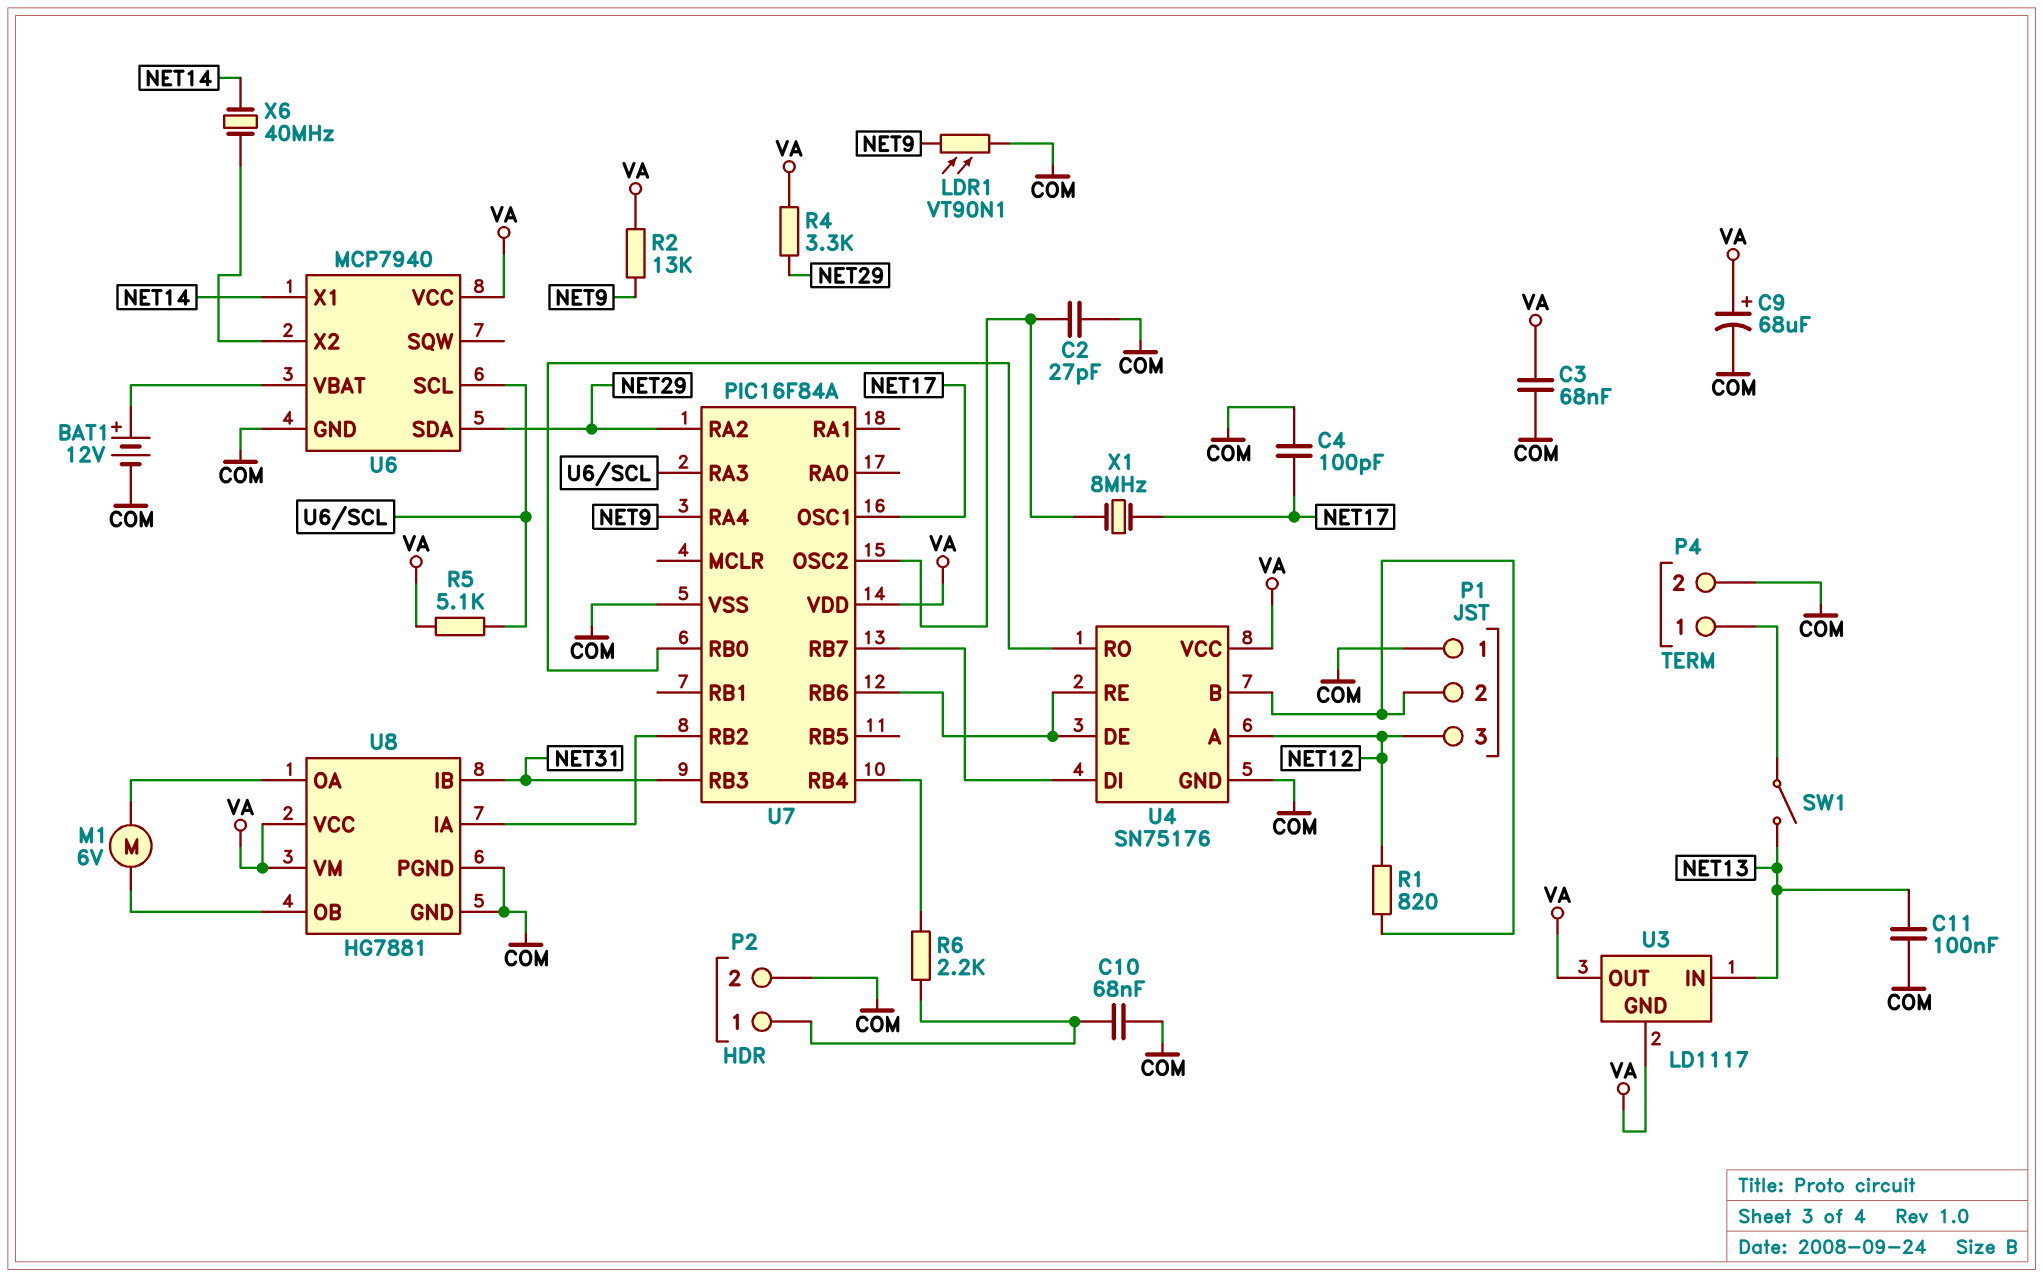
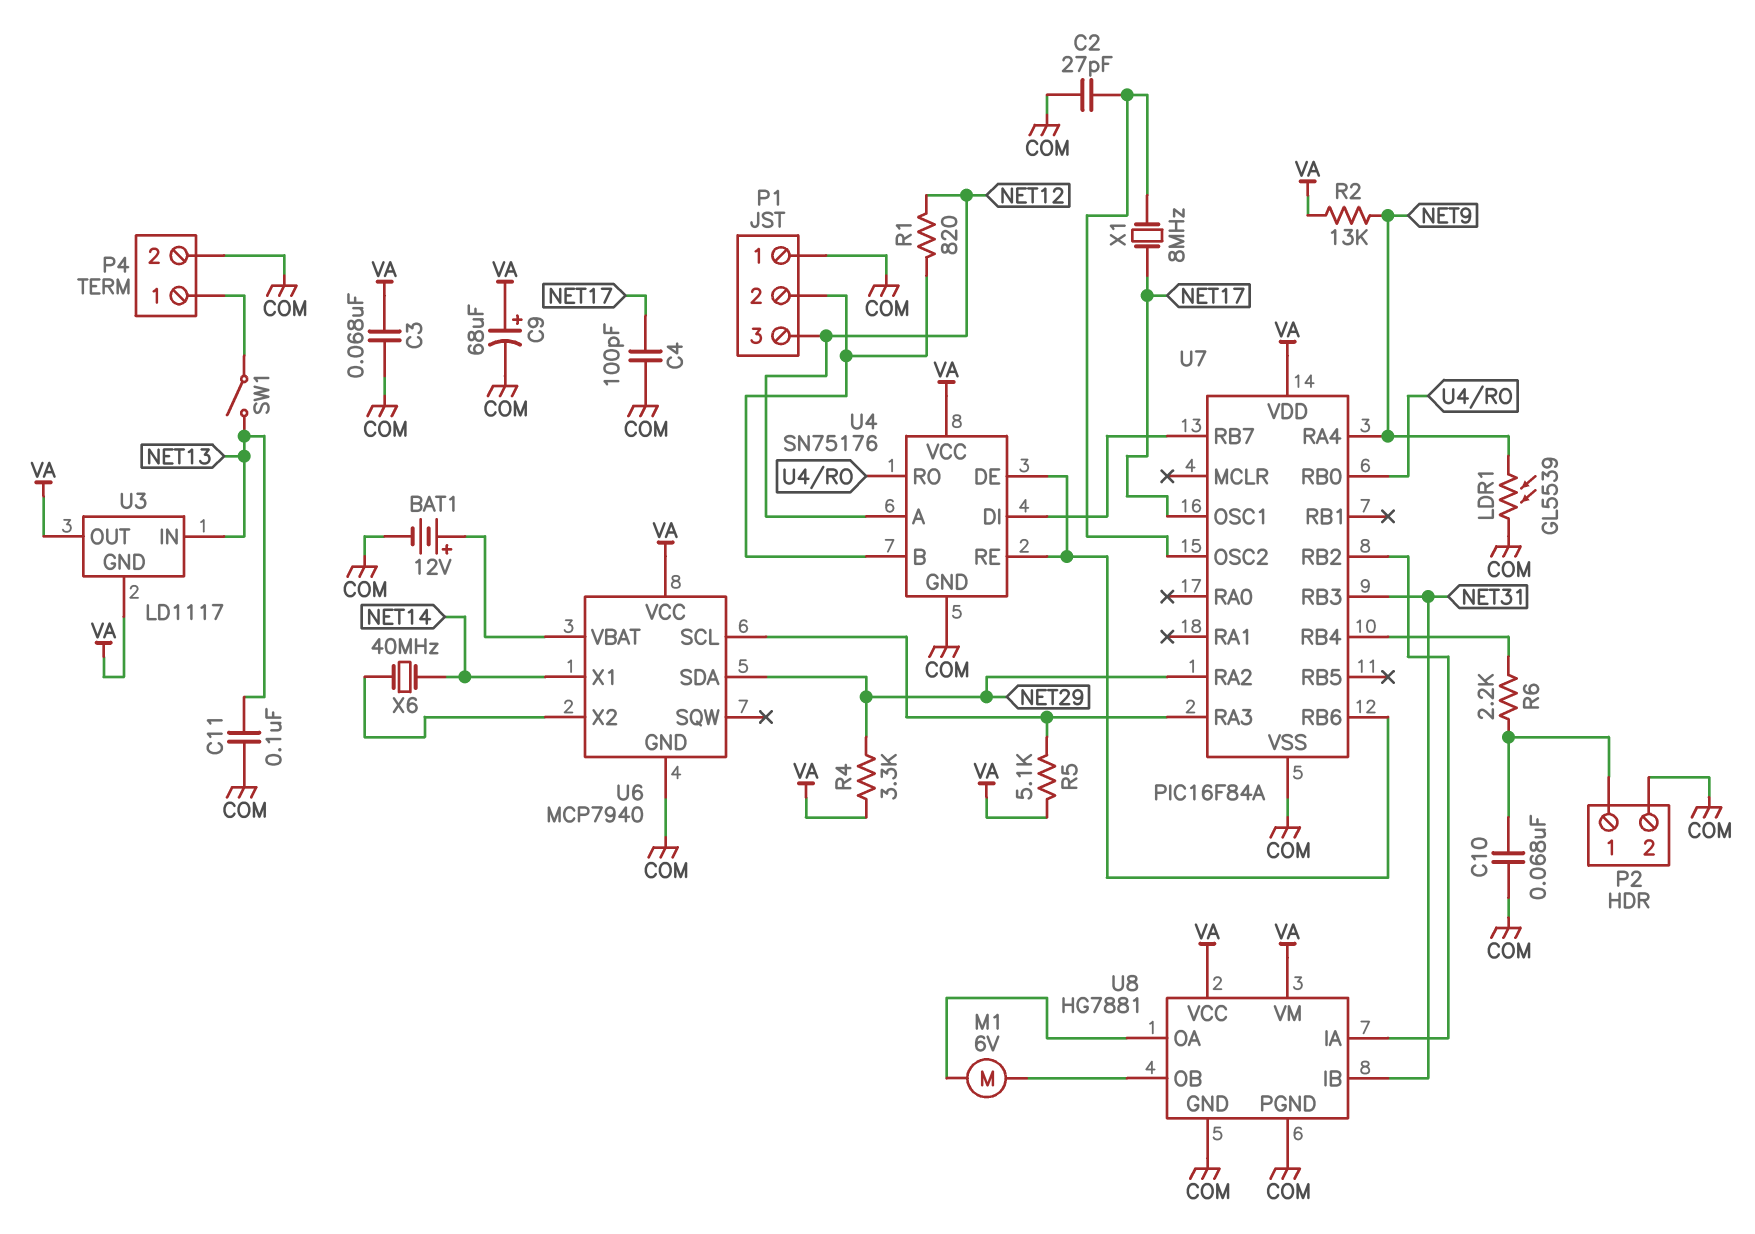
LDR1: VT90N1 (COM, NET9) -> GL5539 (COM, NET9)

